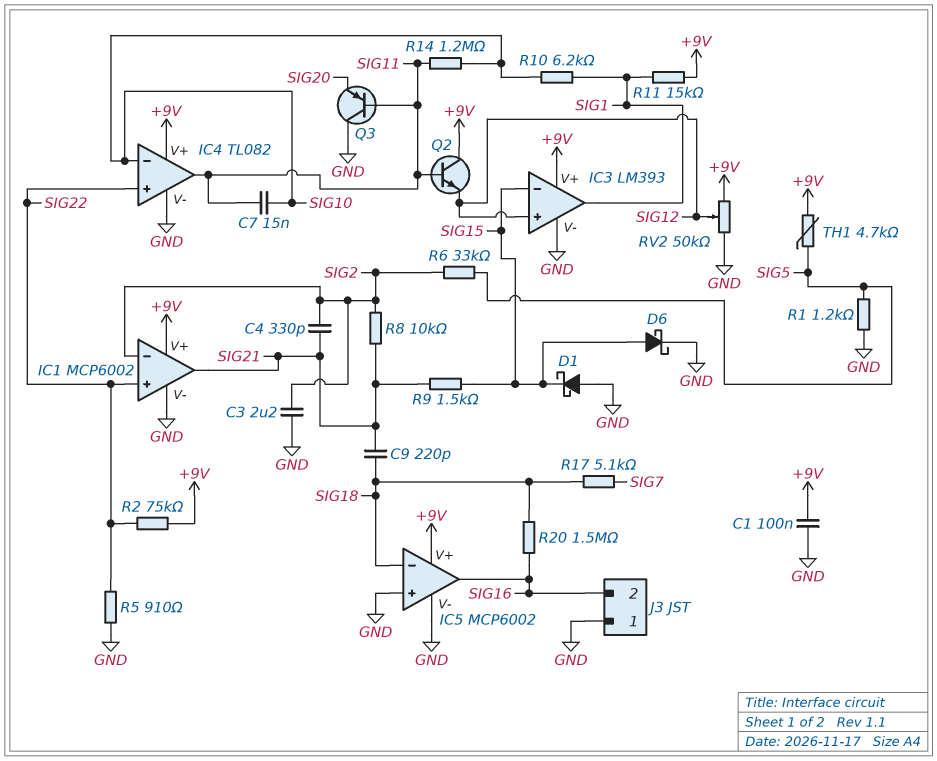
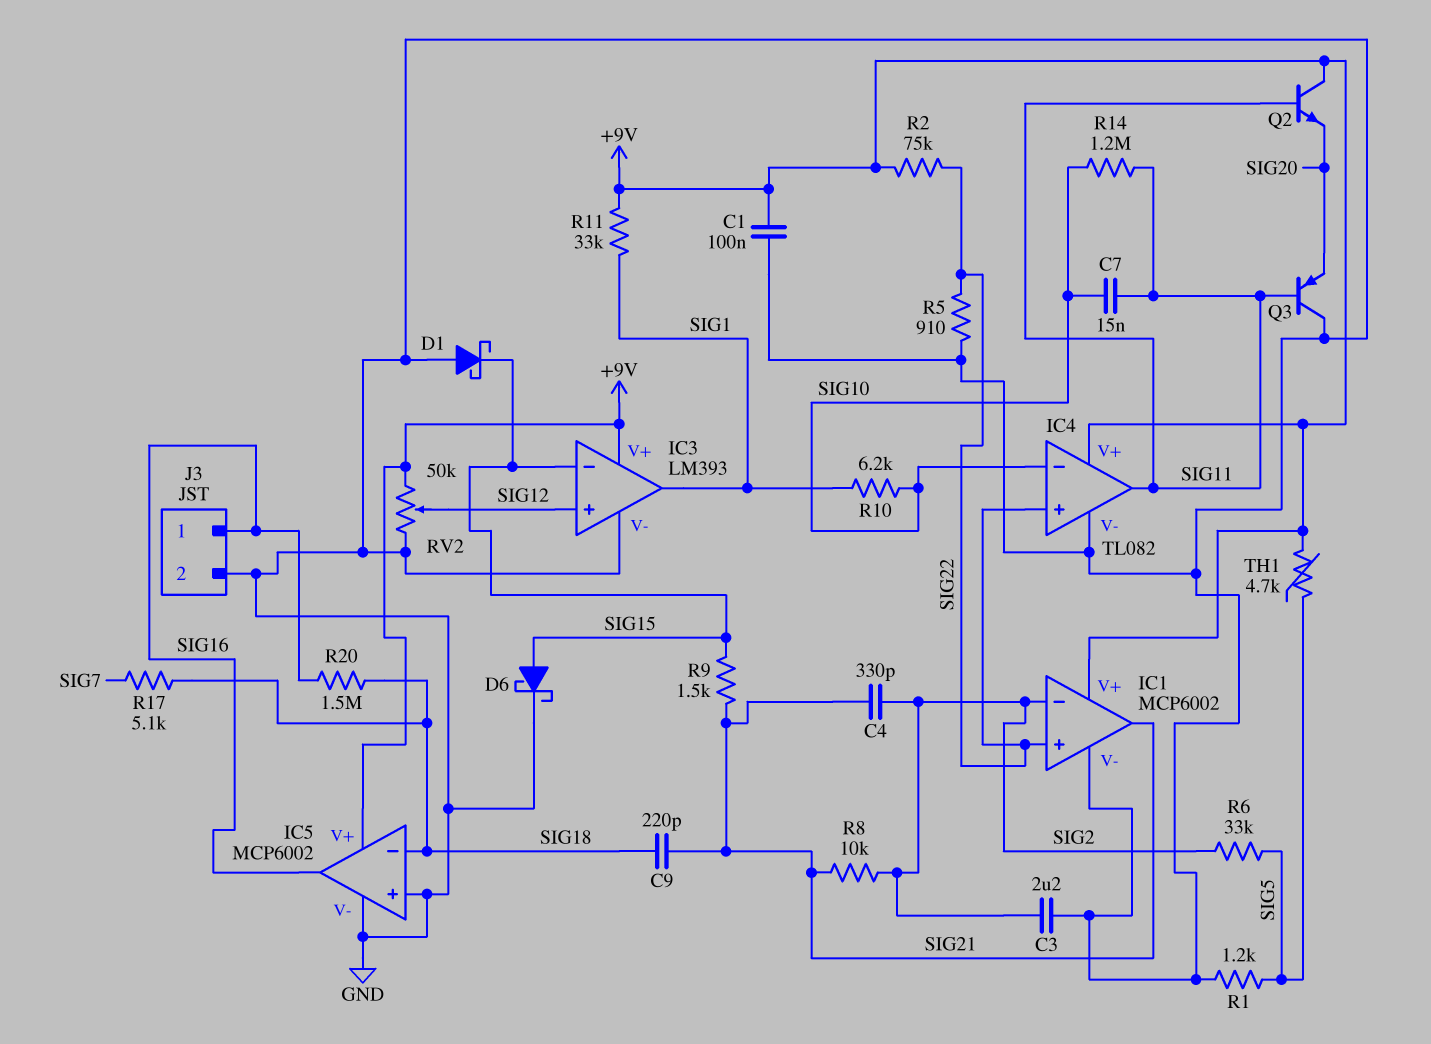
J3 pin 1: GND -> SIG16
J3 pin 2: SIG16 -> GND
Q2: NPN (B SIG11, C +9V, E SIG12) -> NPN (B SIG11, C +9V, E SIG20)
R11: 15k (+9V, SIG1) -> 33k (+9V, SIG1)

